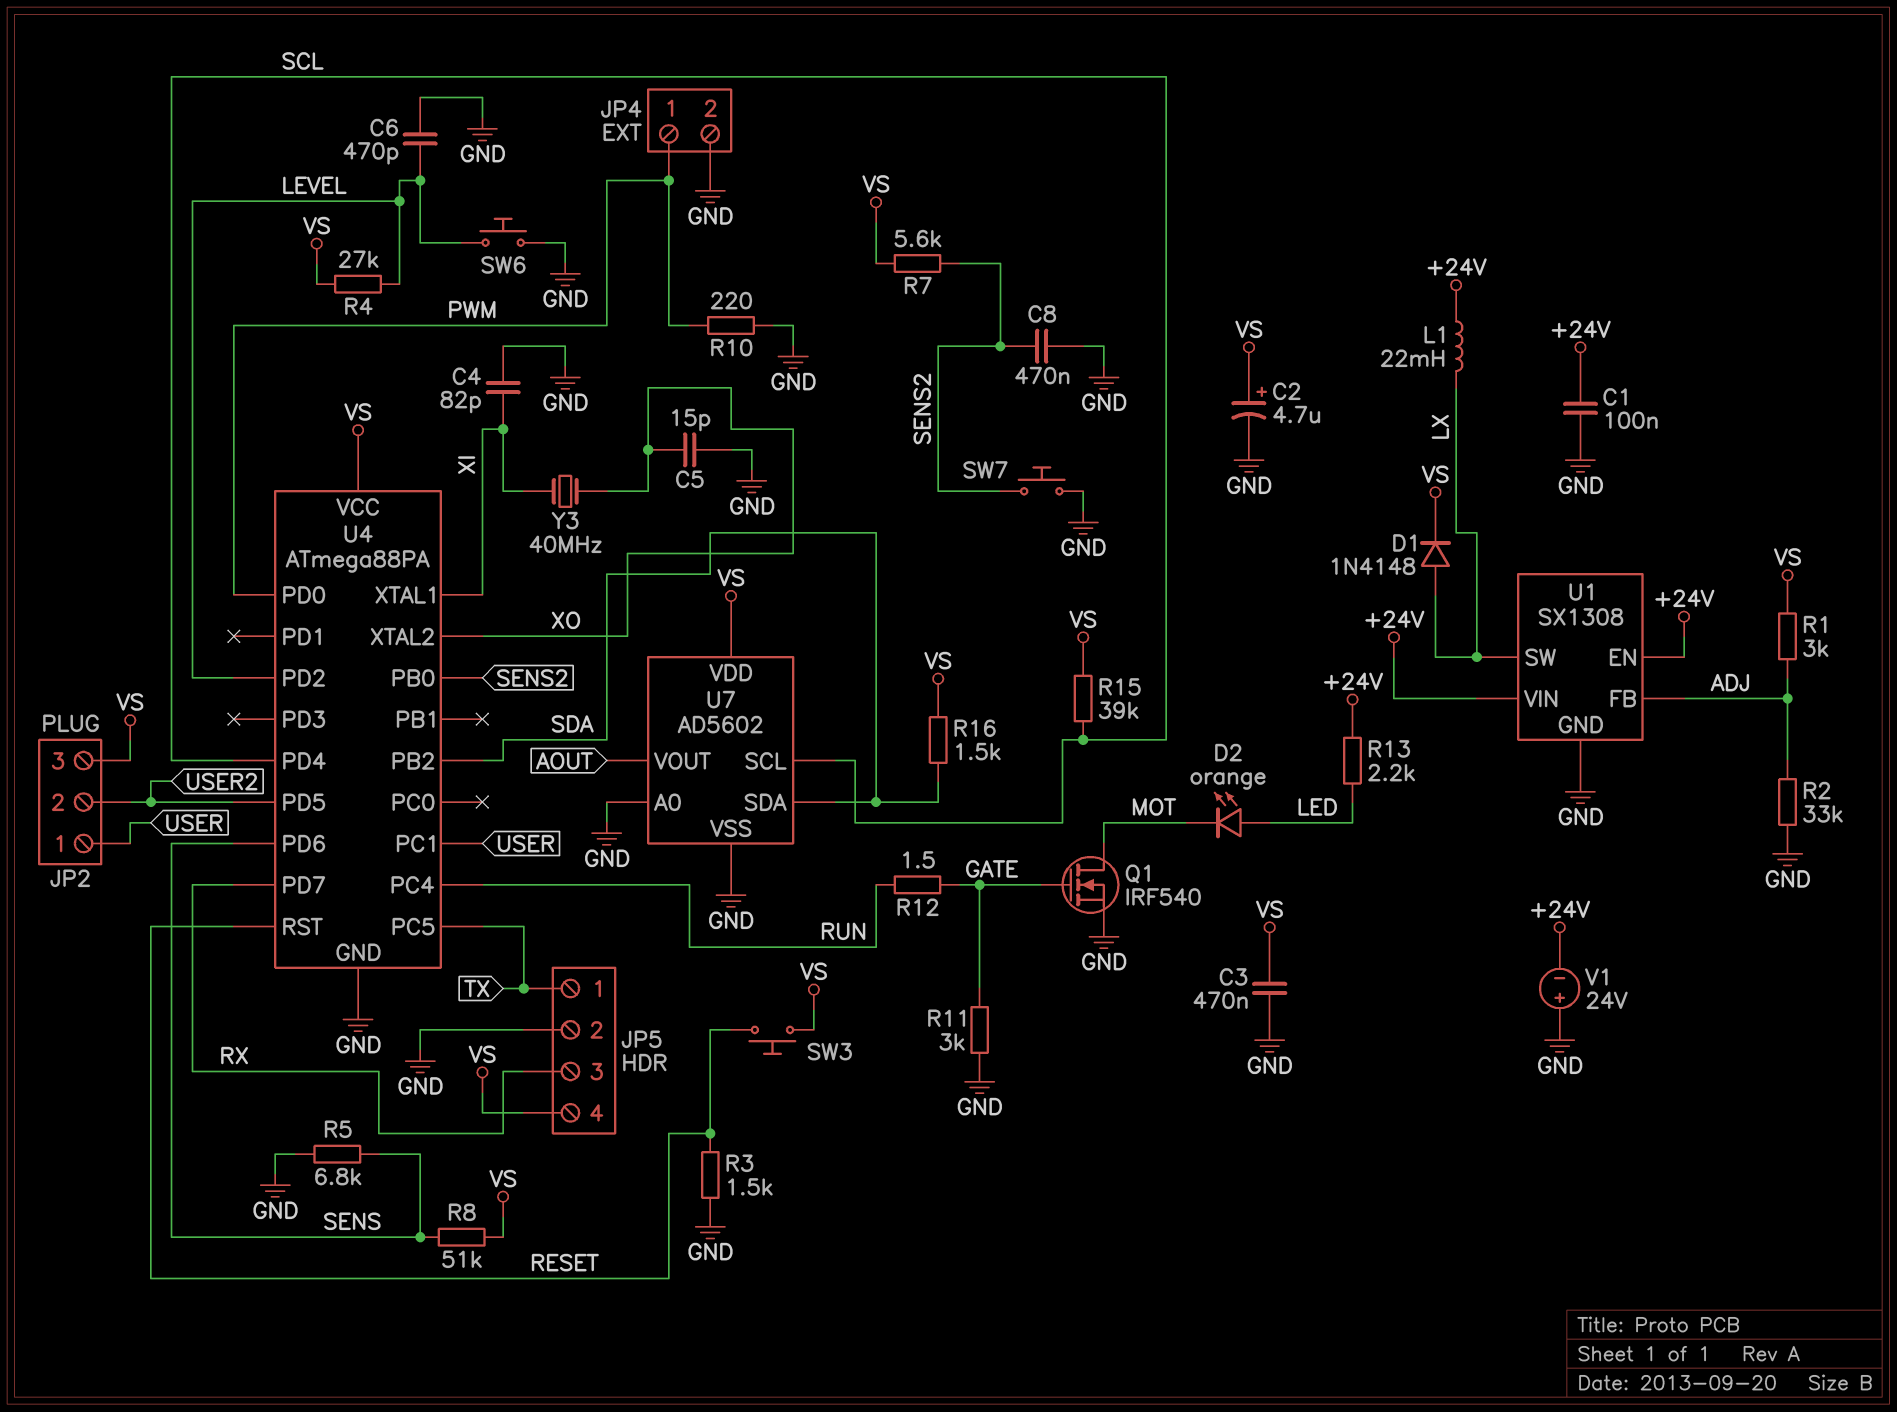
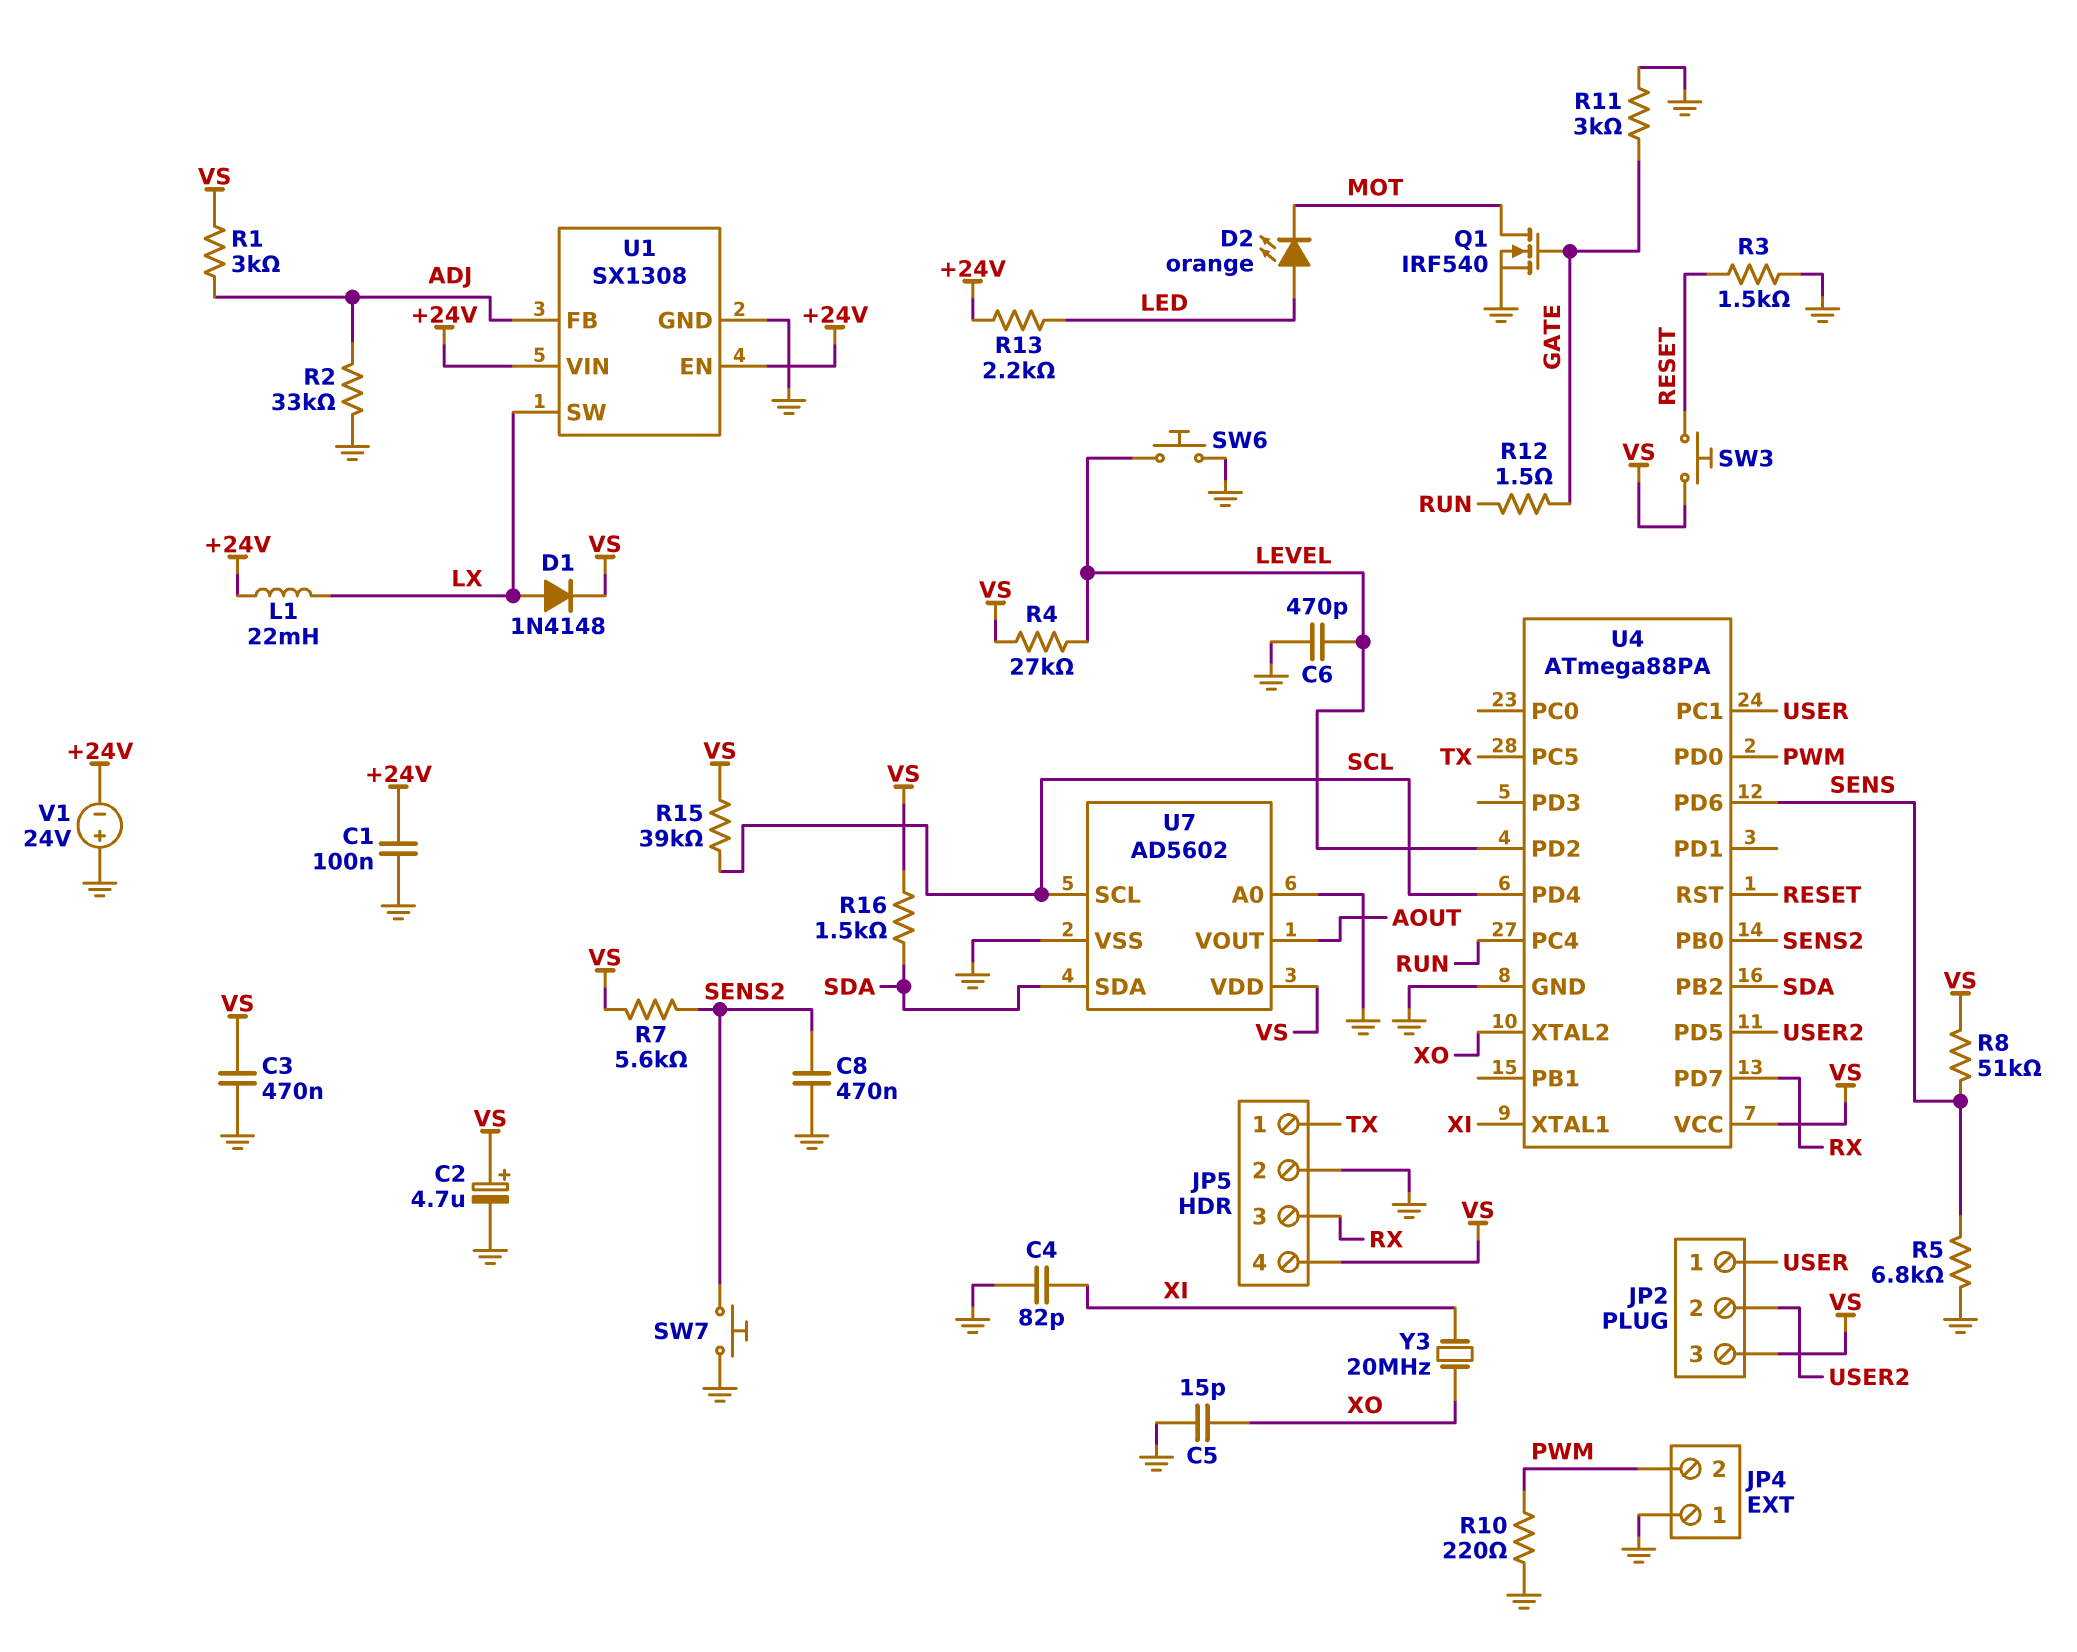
JP4 pin 1: PWM -> GND
JP4 pin 2: GND -> PWM
Y3: 40MHz (XI, XO) -> 20MHz (XI, XO)

